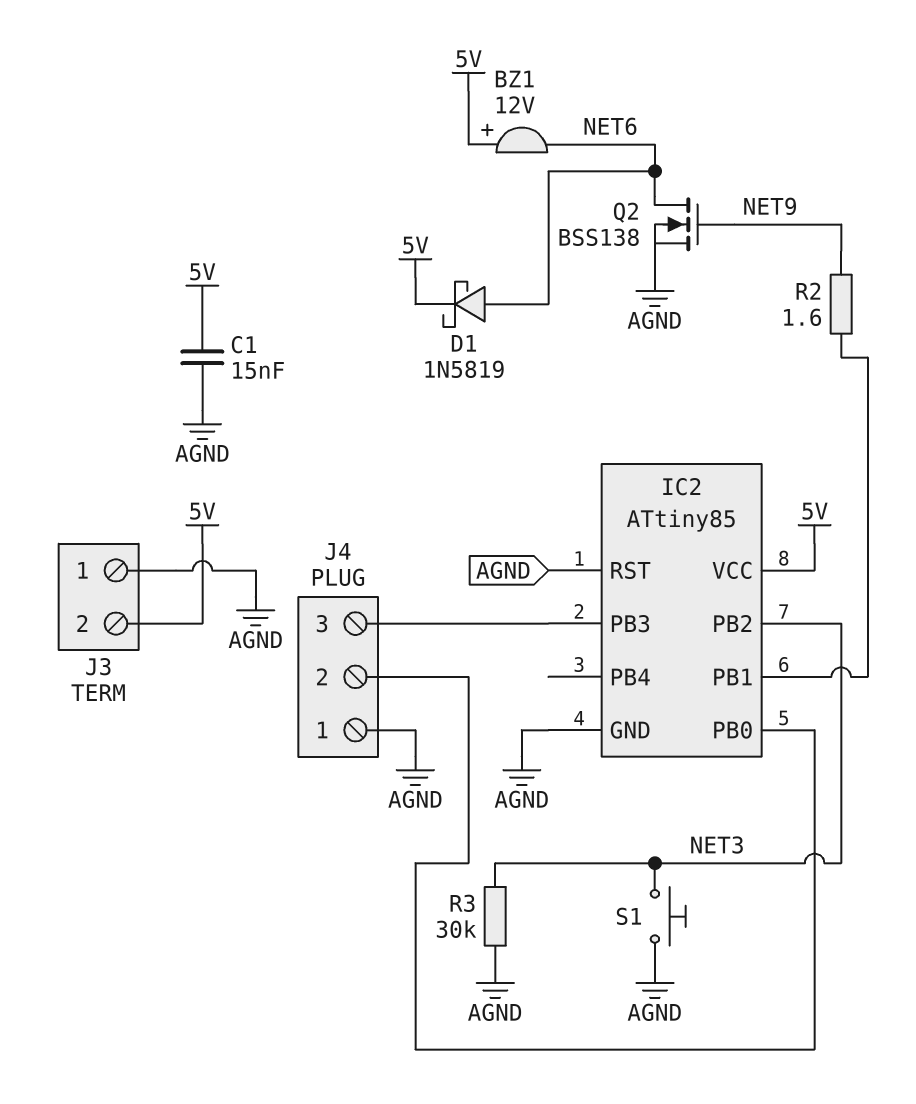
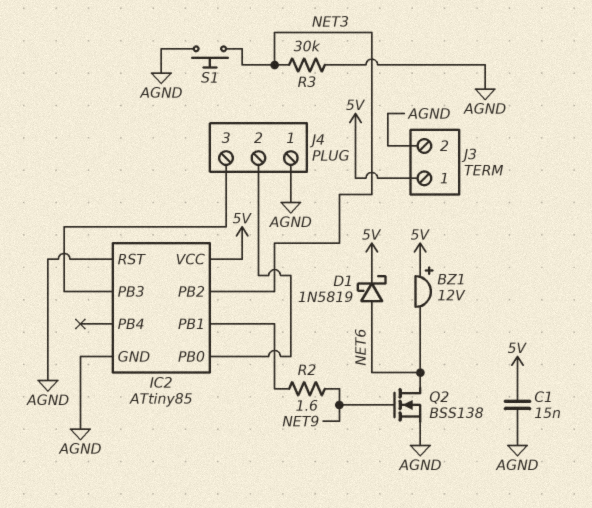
J3 pin 1: AGND -> 5V
J3 pin 2: 5V -> AGND

